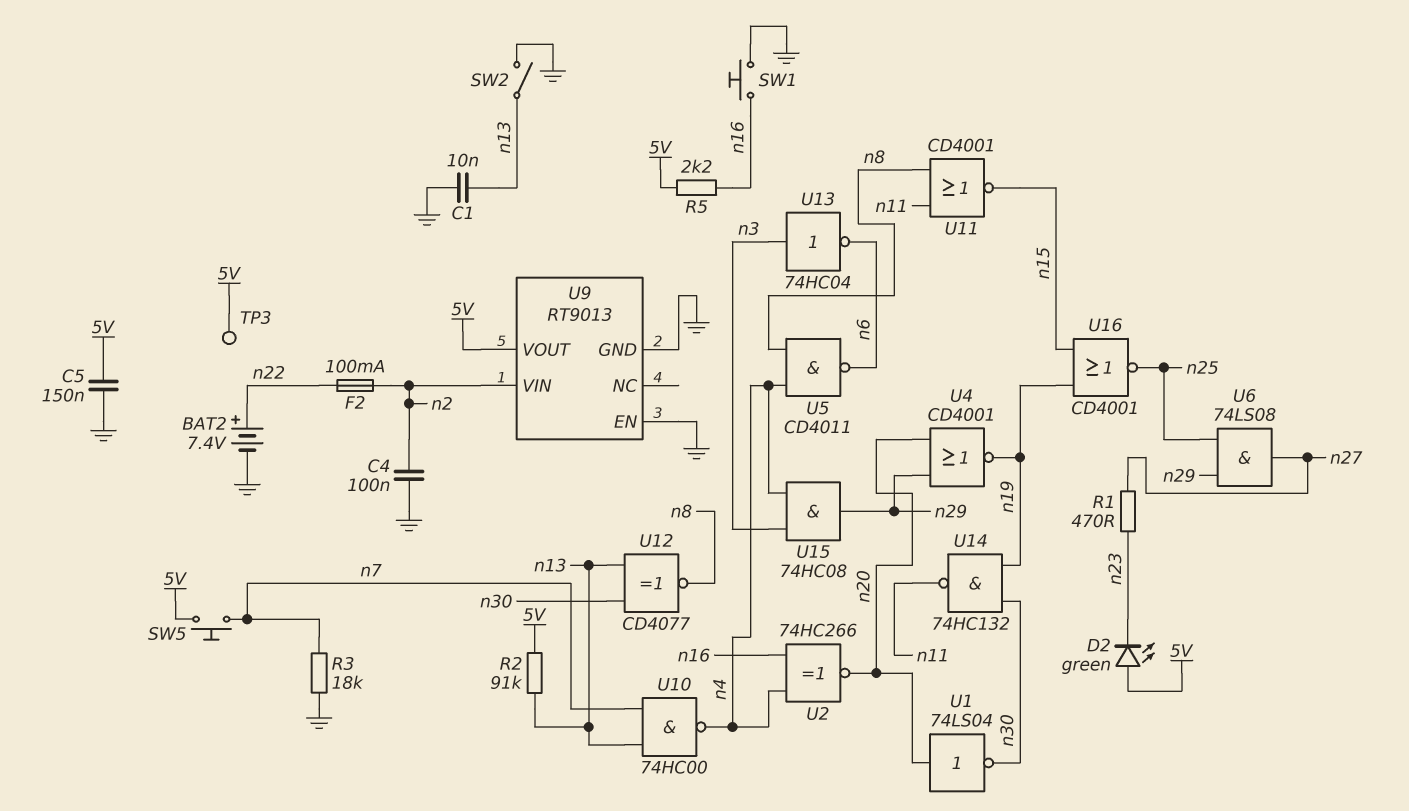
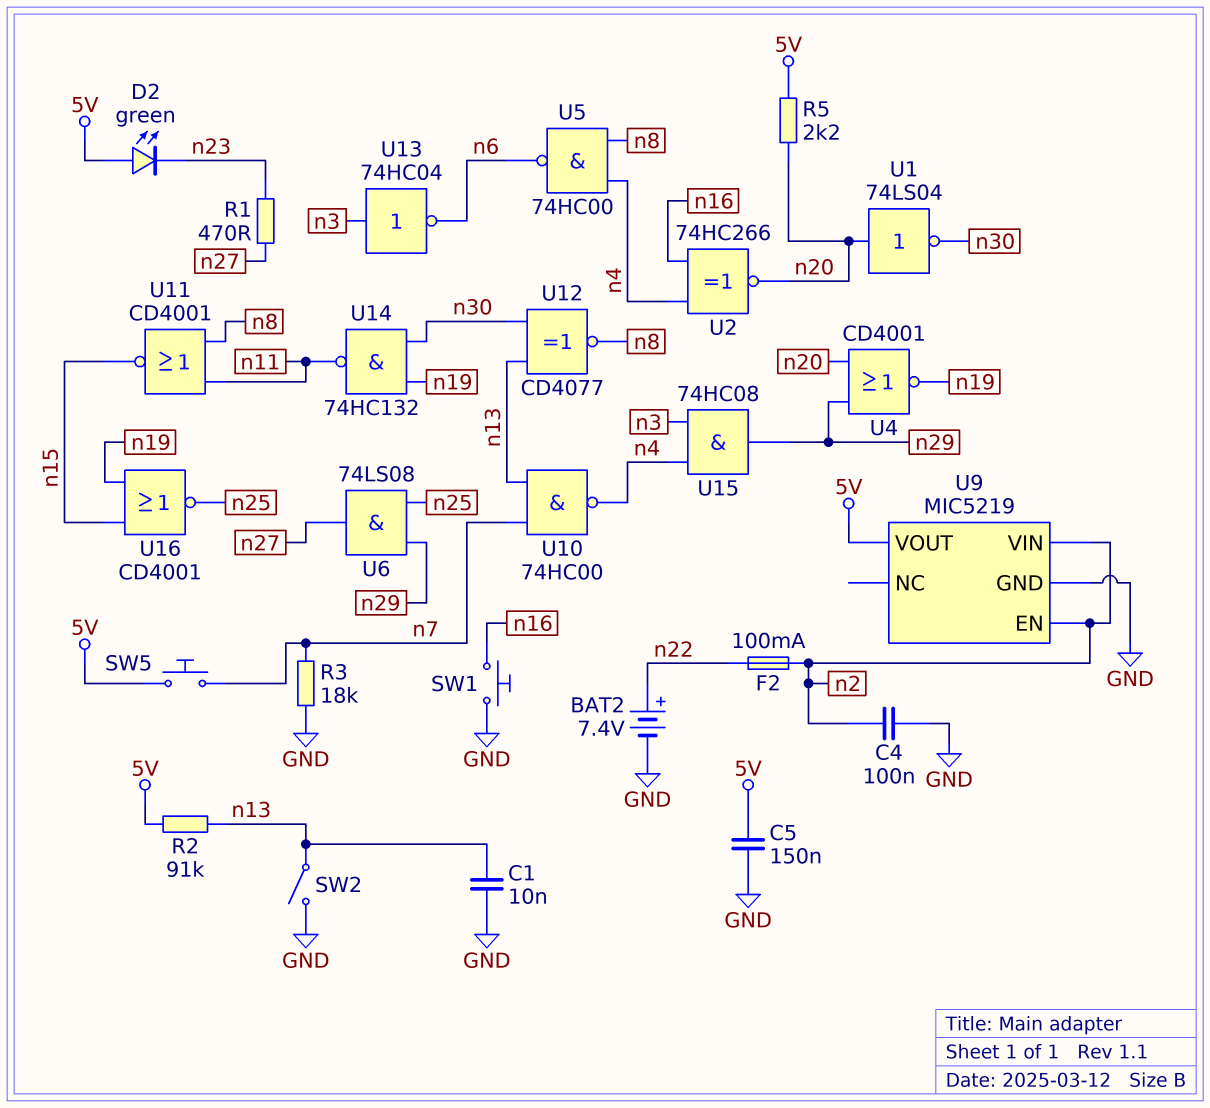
R5: 2.2k (5V, n16) -> 2.2k (5V, n20)
TP3: test point (5V) -> none
U5: NAND CD4011 (in n4, in n8, out n6) -> NAND 74HC00 (in n4, in n8, out n6)
U9: RT9013 -> MIC5219
U9 pin EN: GND -> n2

